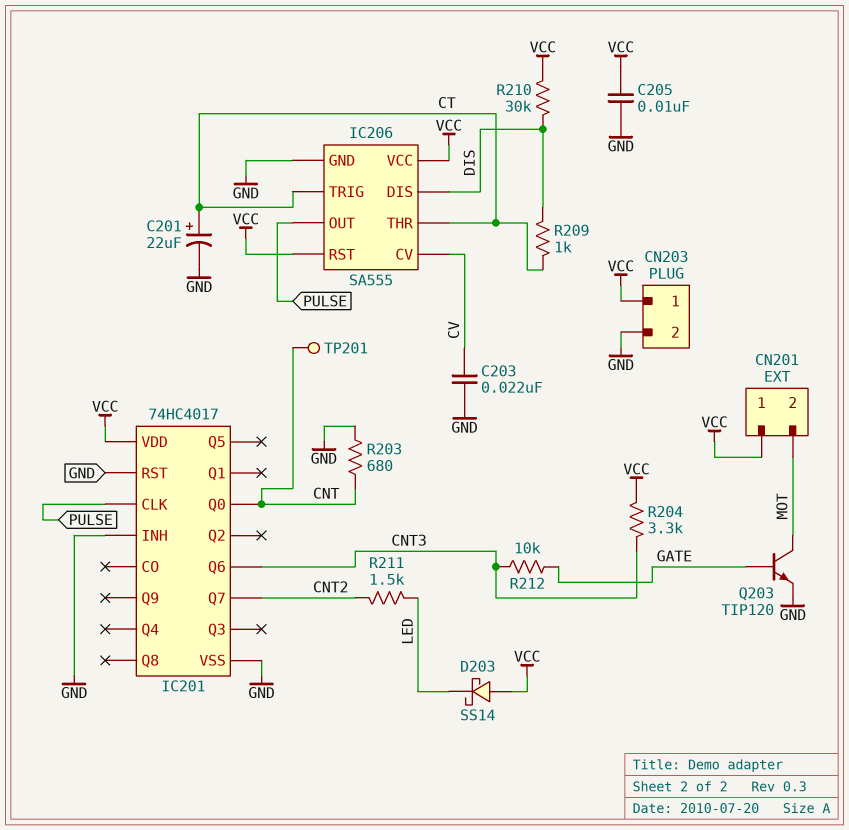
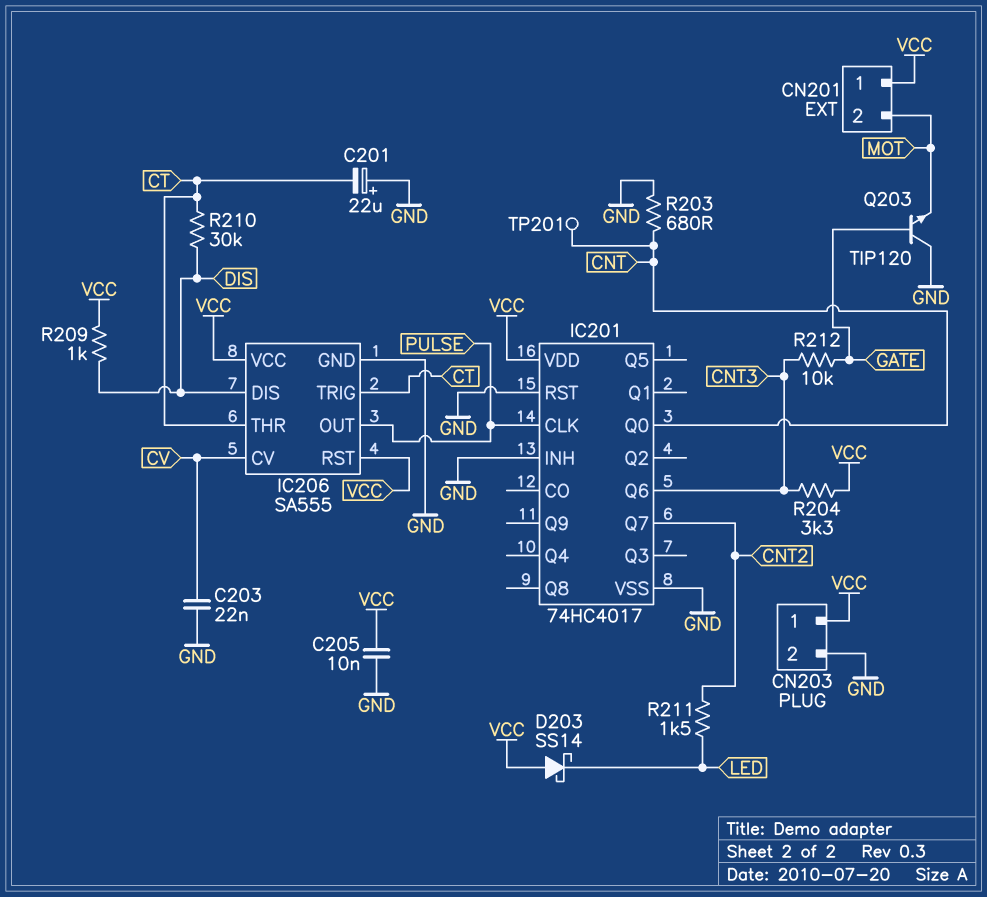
C201: 22uF (plus CT, minus GND) -> 22uF (plus GND, minus CT)
Q203: NPN TIP120 (B GATE, C MOT, E GND) -> NPN TIP120 (B GATE, C GND, E MOT)
R209: 1k (CT, DIS) -> 1k (DIS, VCC)
R210: 30k (DIS, VCC) -> 30k (CT, DIS)

